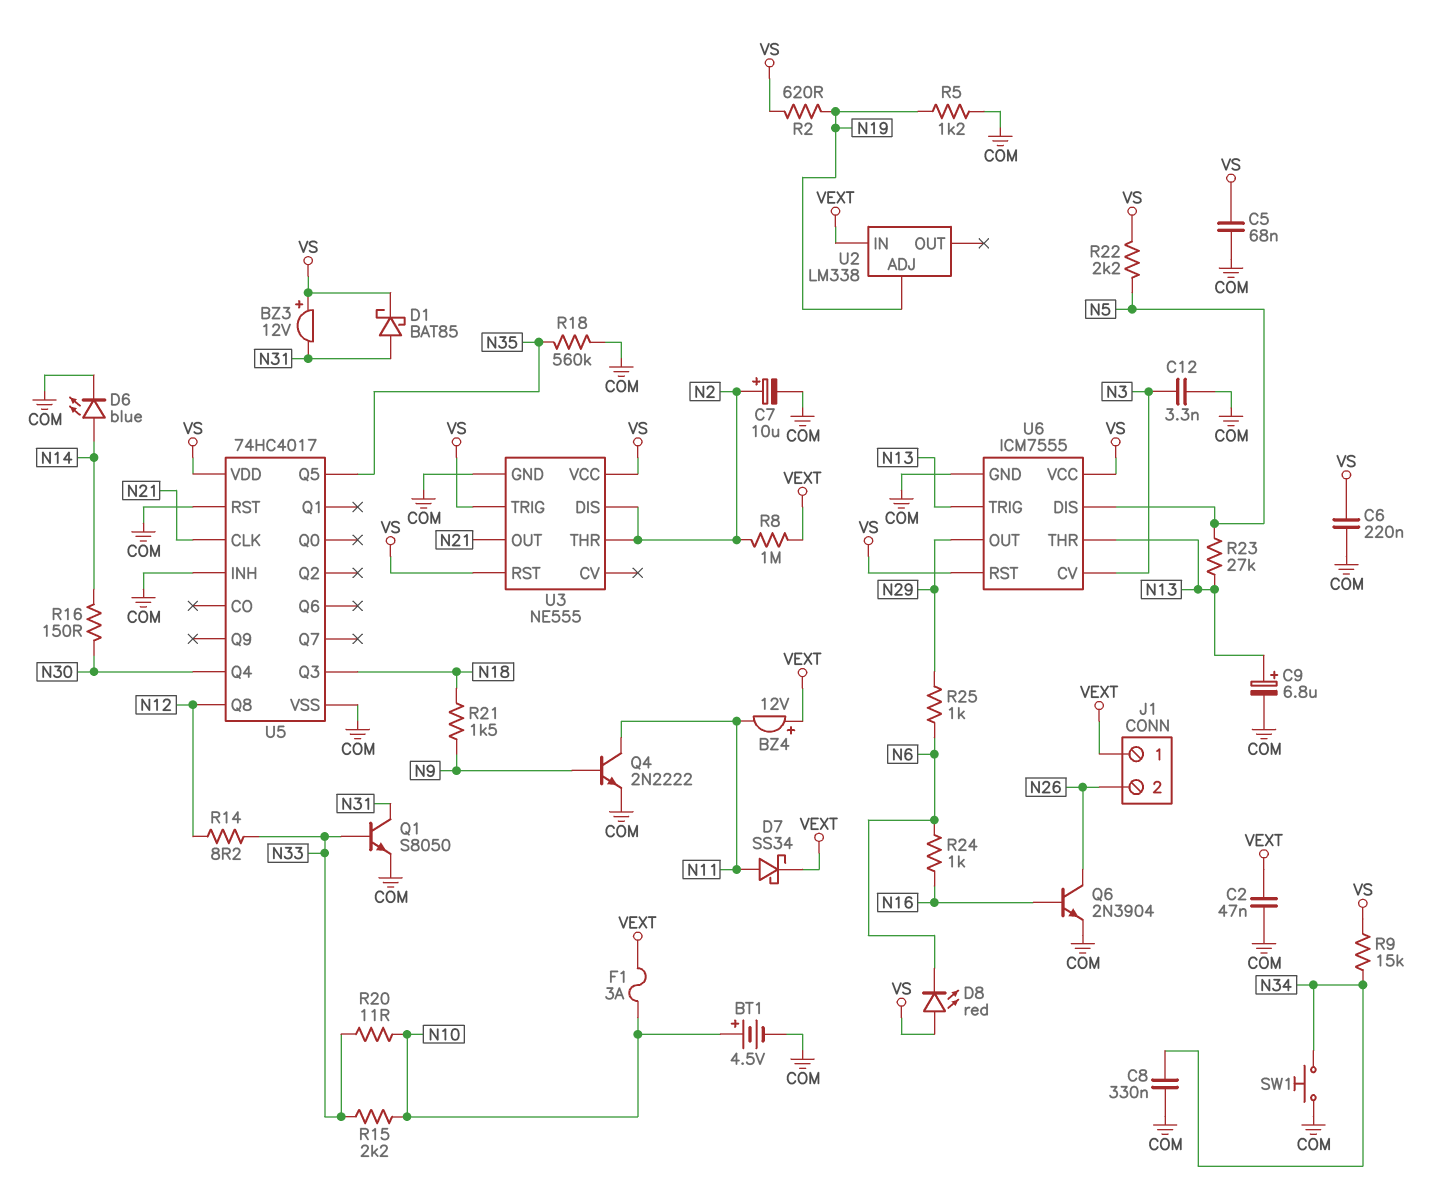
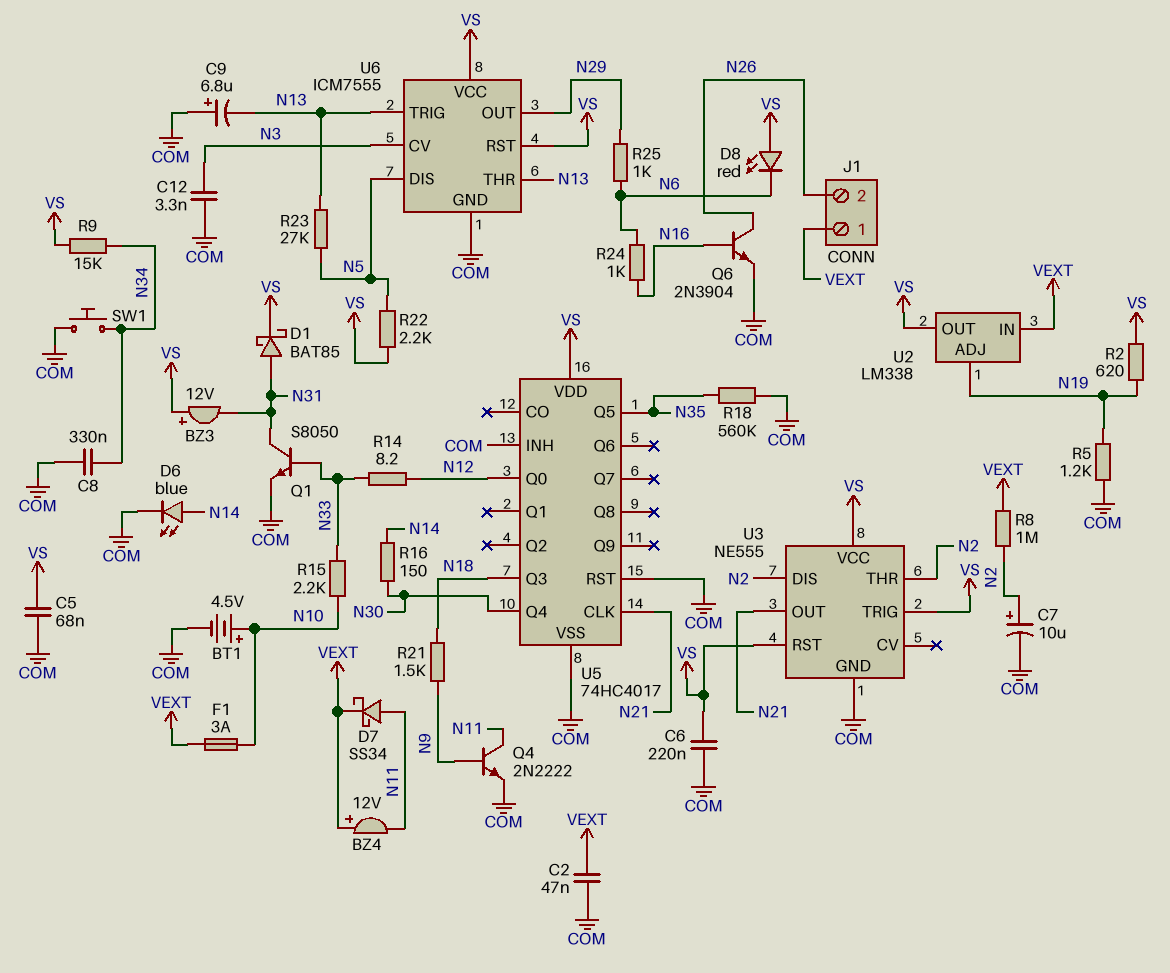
C9: 6.8uF (plus N13, minus COM) -> 6.8uF (plus COM, minus N13)
R20: 11 (N10, N33) -> none
U2 pin OUT: none -> VS
U5 pin Q0: none -> N12
U5 pin Q8: N12 -> none

